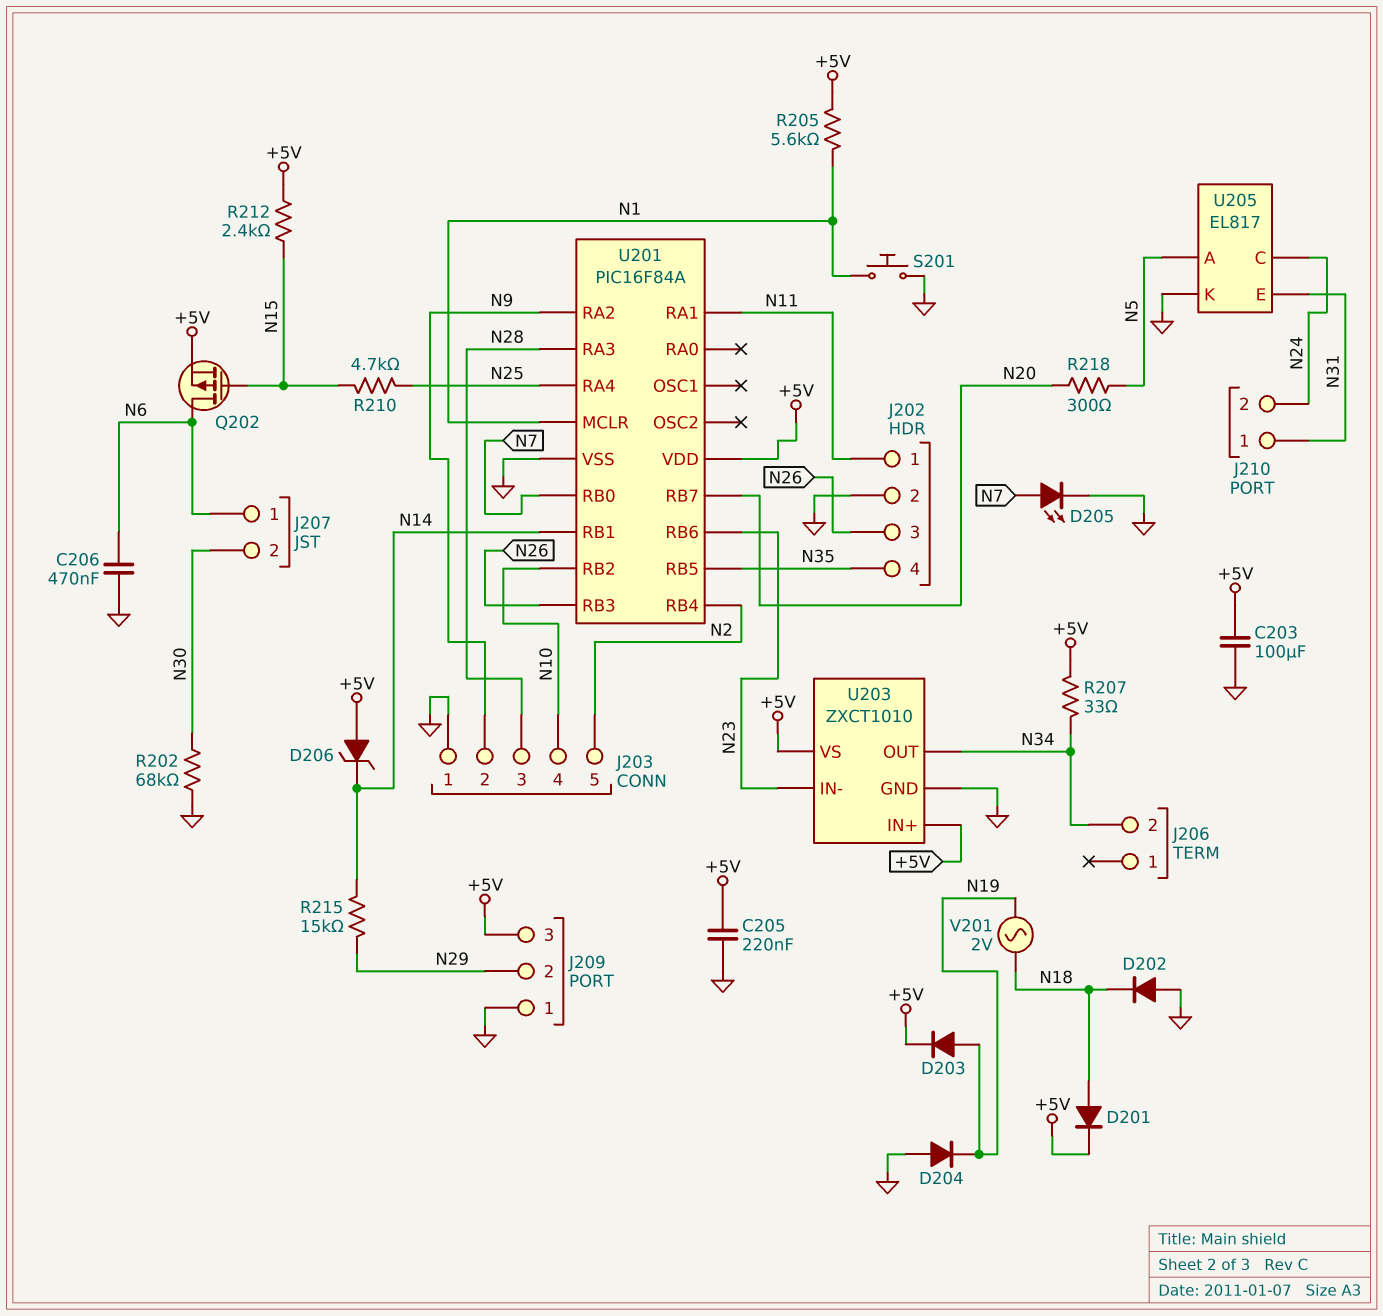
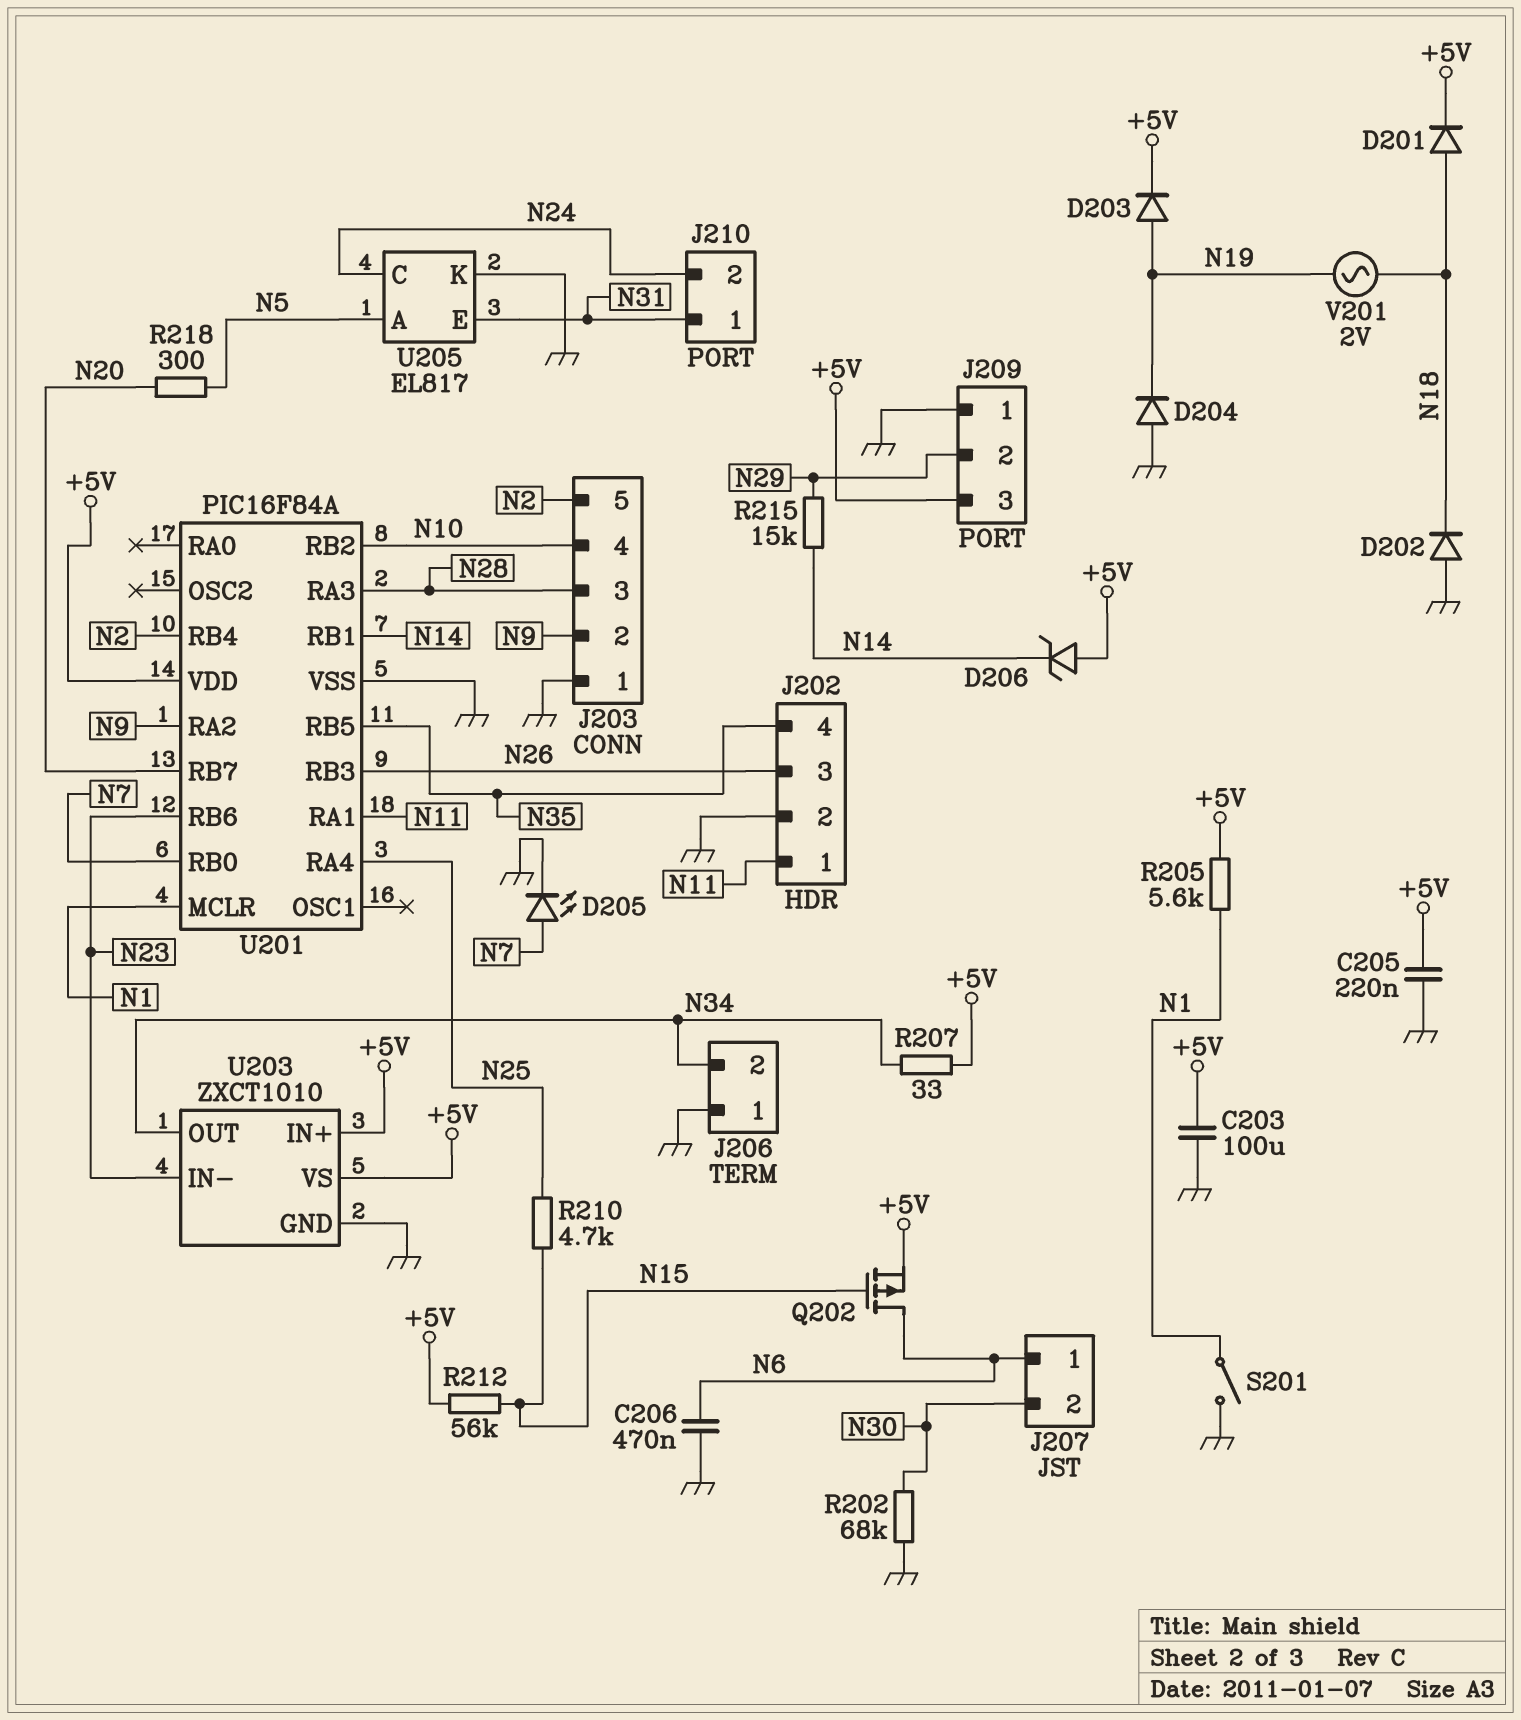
J206 pin 1: none -> GND
R212: 2.4k (+5V, N15) -> 56k (+5V, N15)
S201: button (GND, N1) -> switch (GND, N1)

